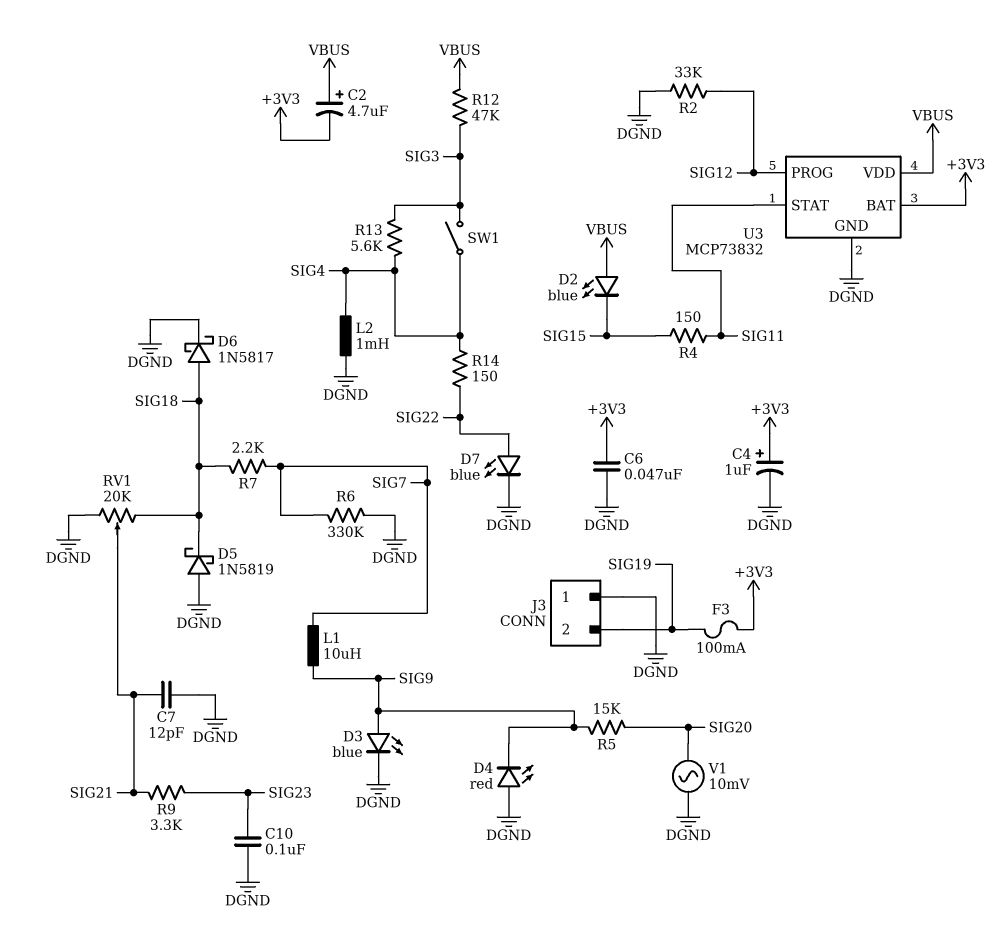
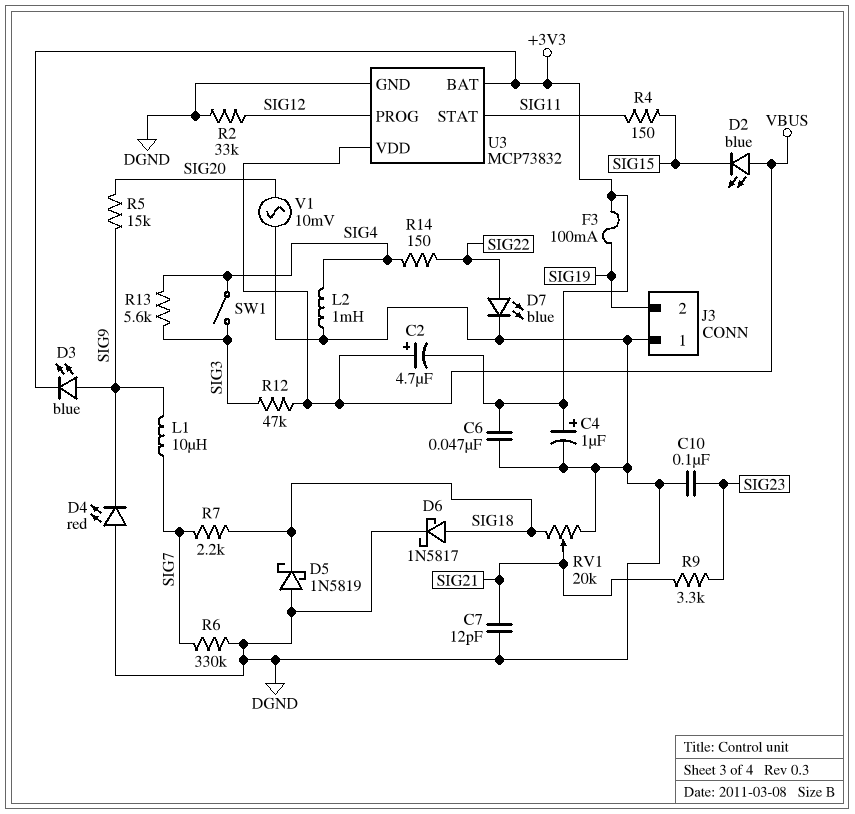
D3: LED blue (A SIG9, K DGND) -> LED blue (A SIG9, K +3V3)

